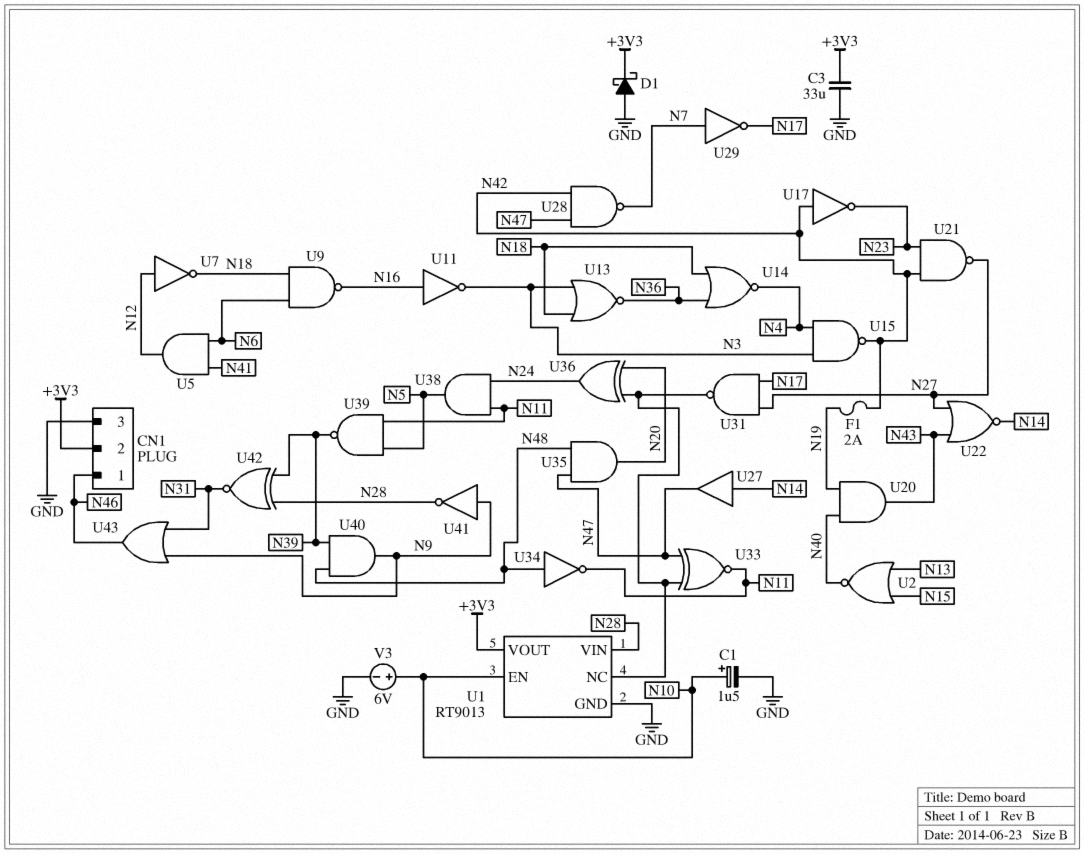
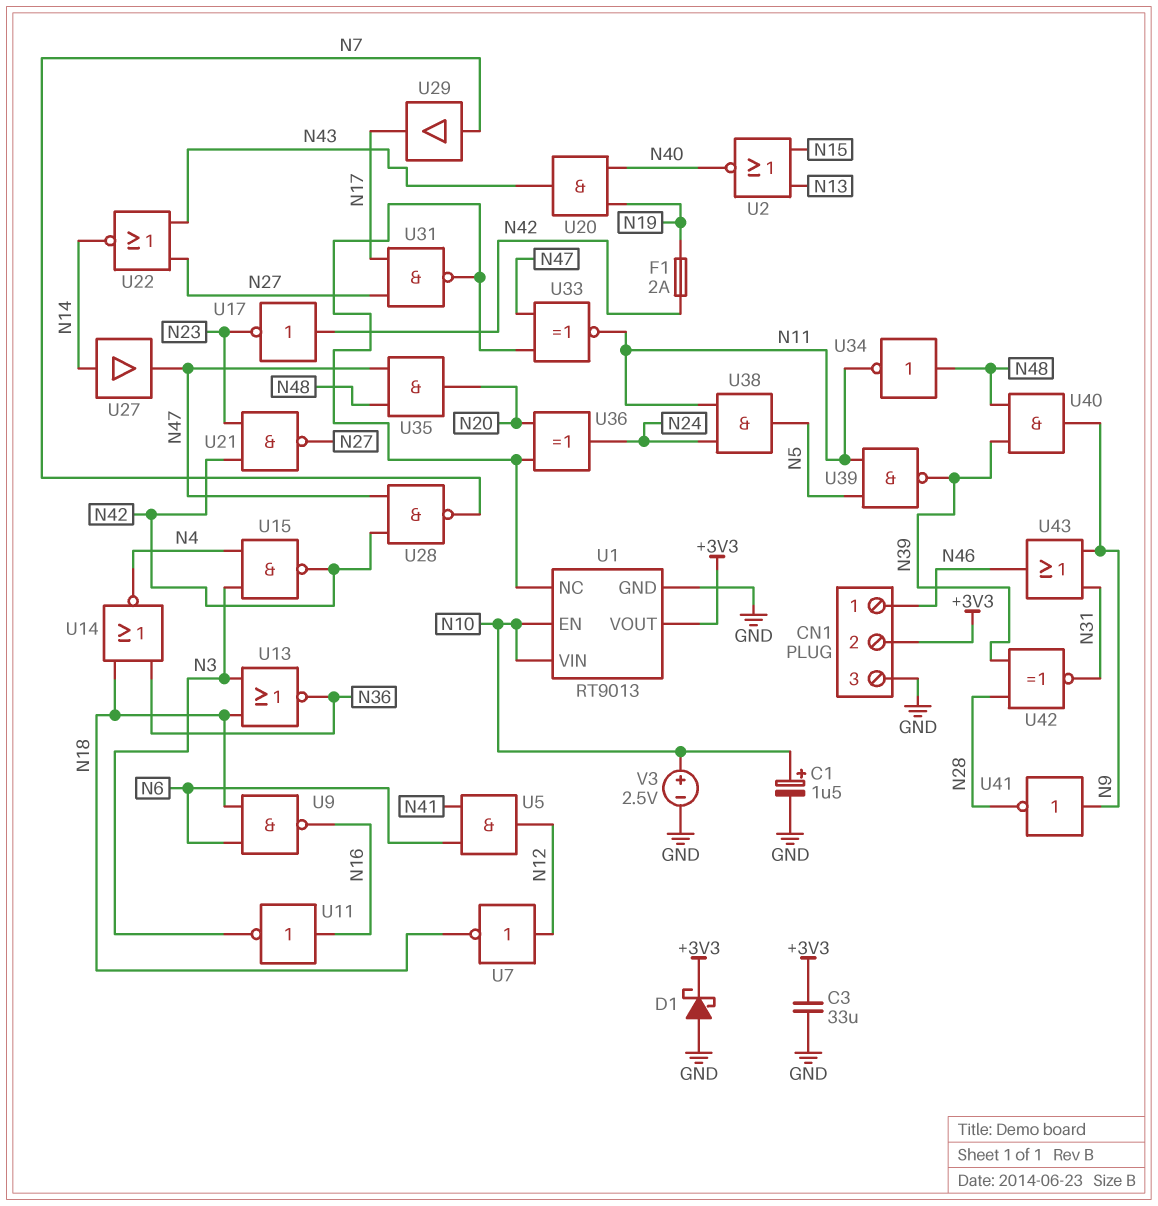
U1 pin VIN: N28 -> N10
U29: NOT (in N7, out N17) -> buffer (in N7, out N17)
V3: 6V (plus N10, minus GND) -> 2.5V (plus N10, minus GND)

